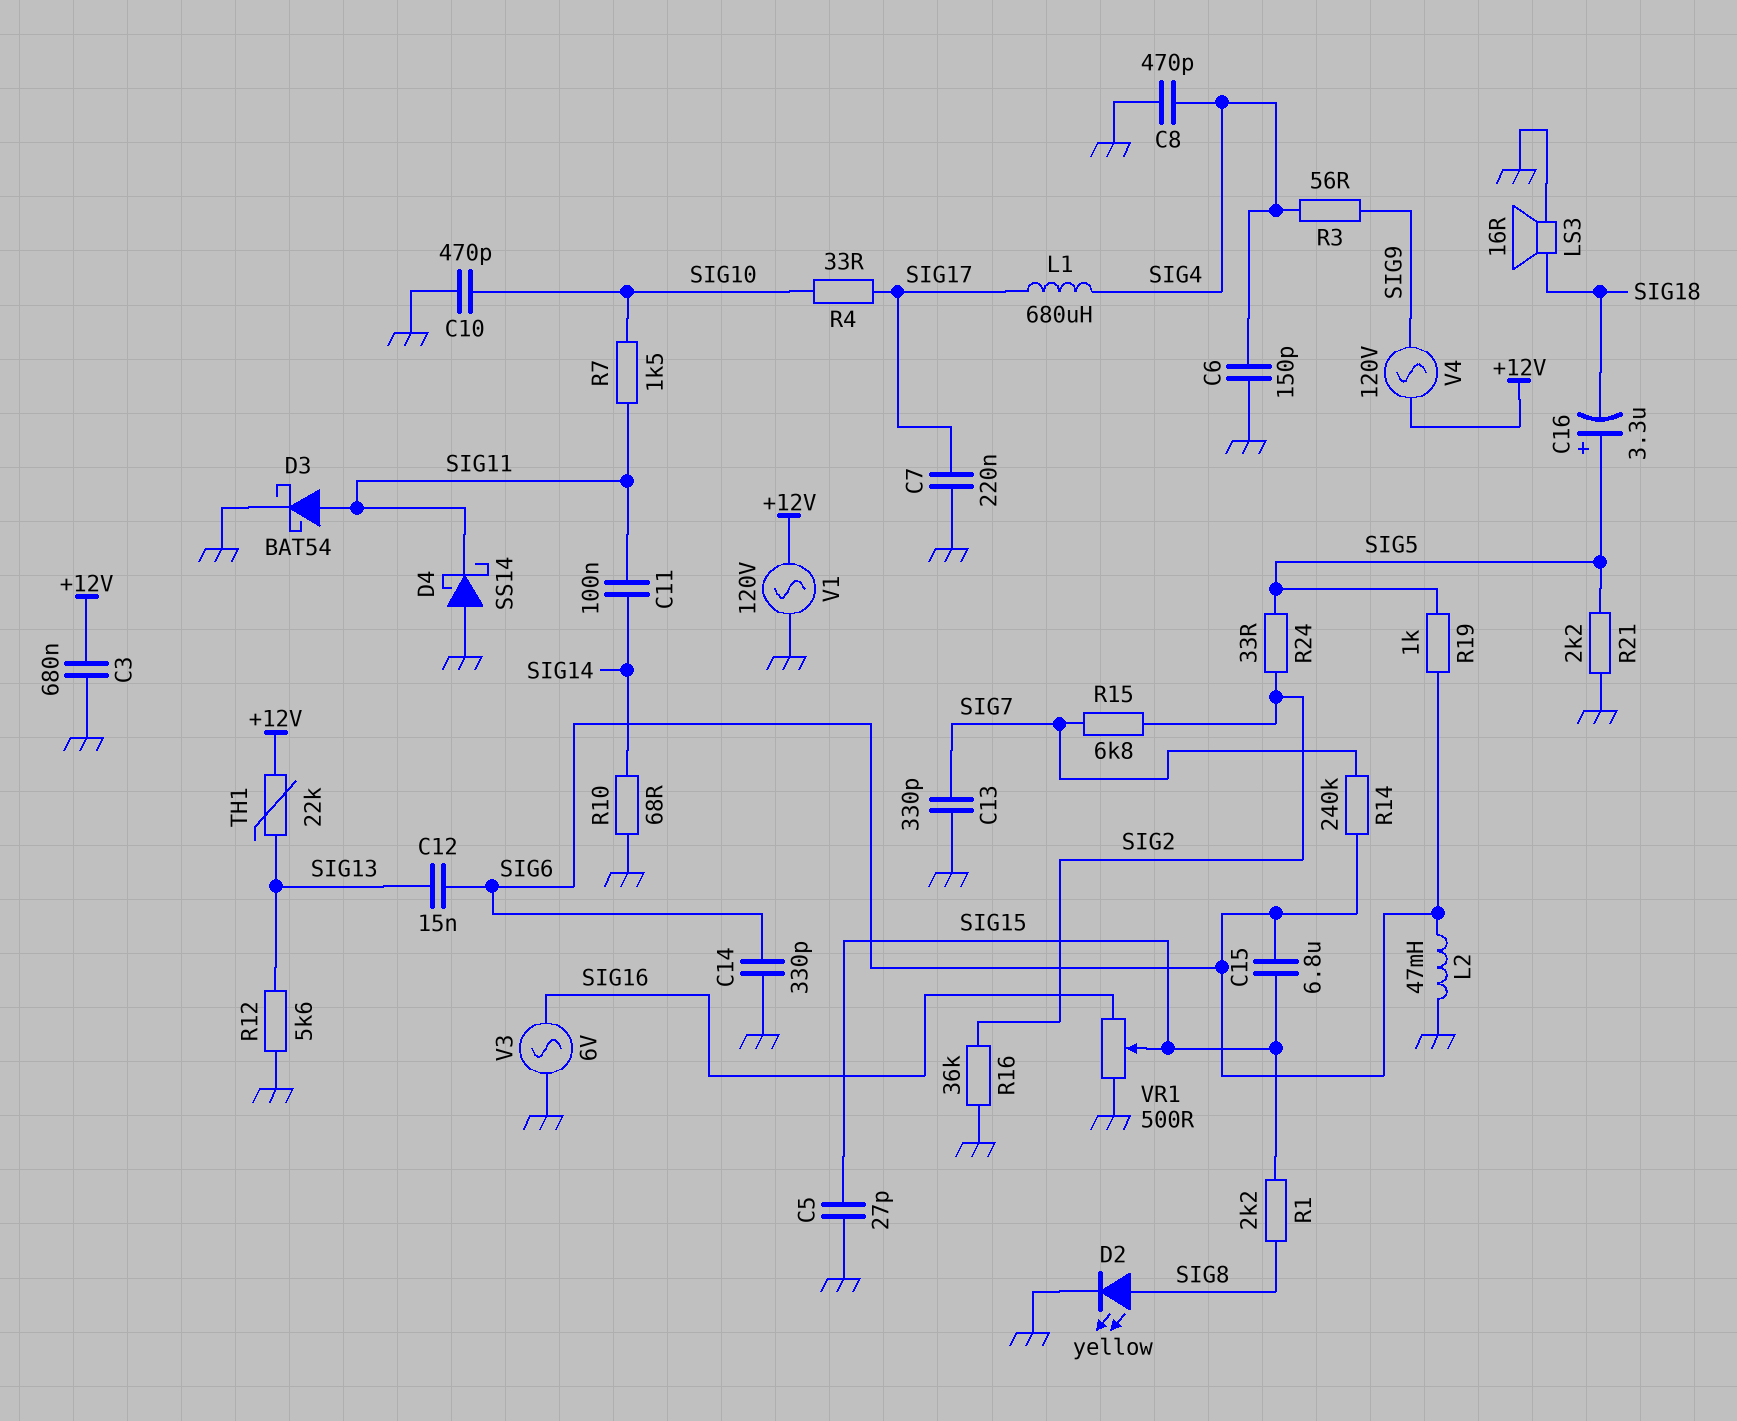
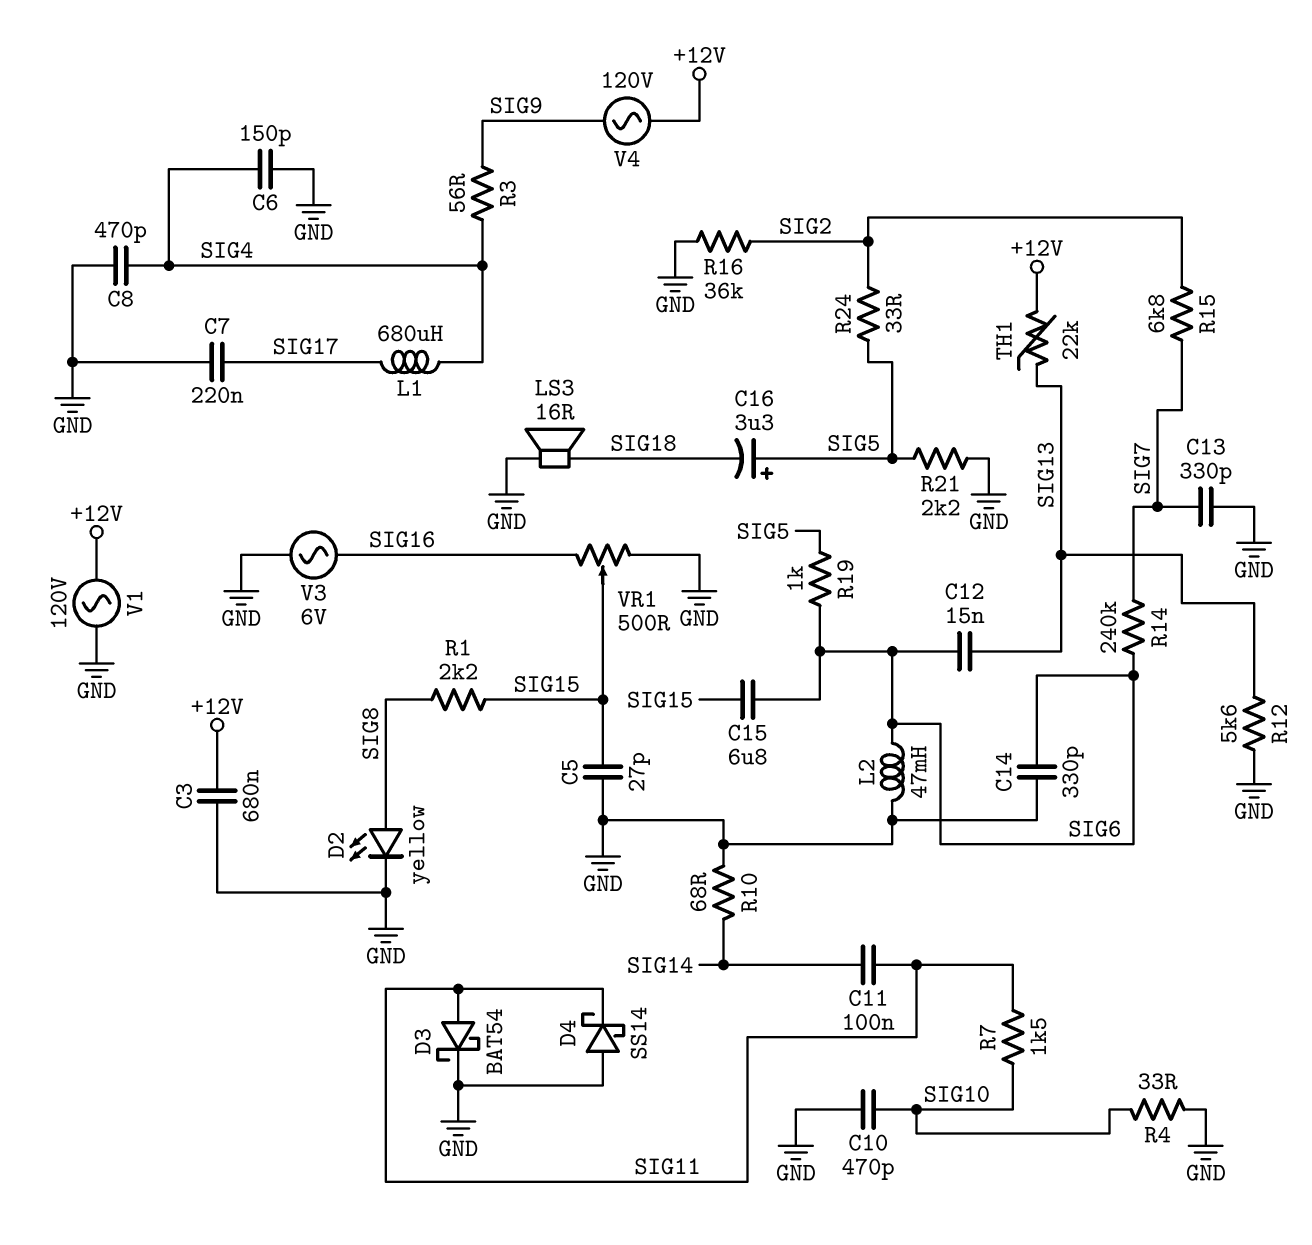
R4: 33 (SIG10, SIG17) -> 33 (GND, SIG10)

